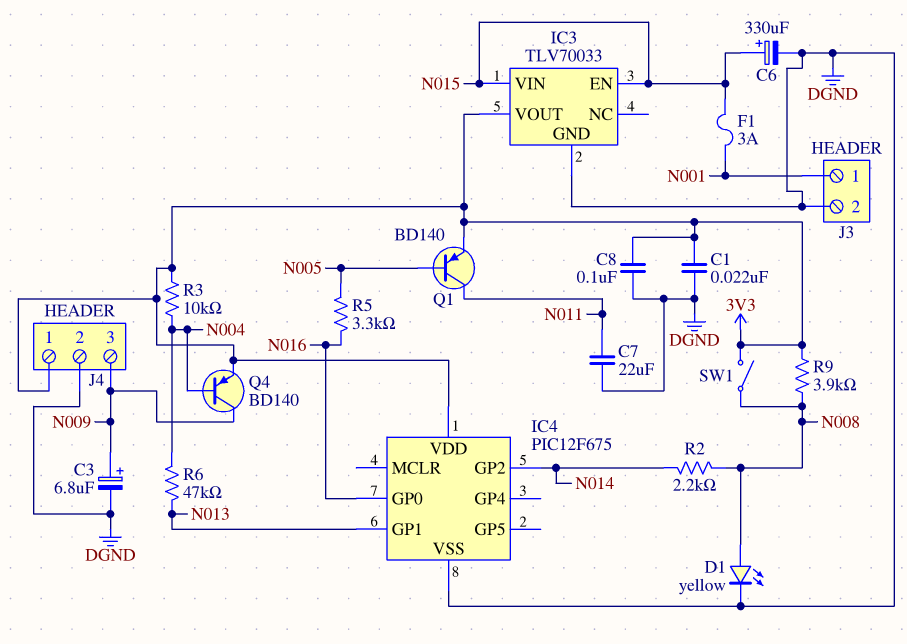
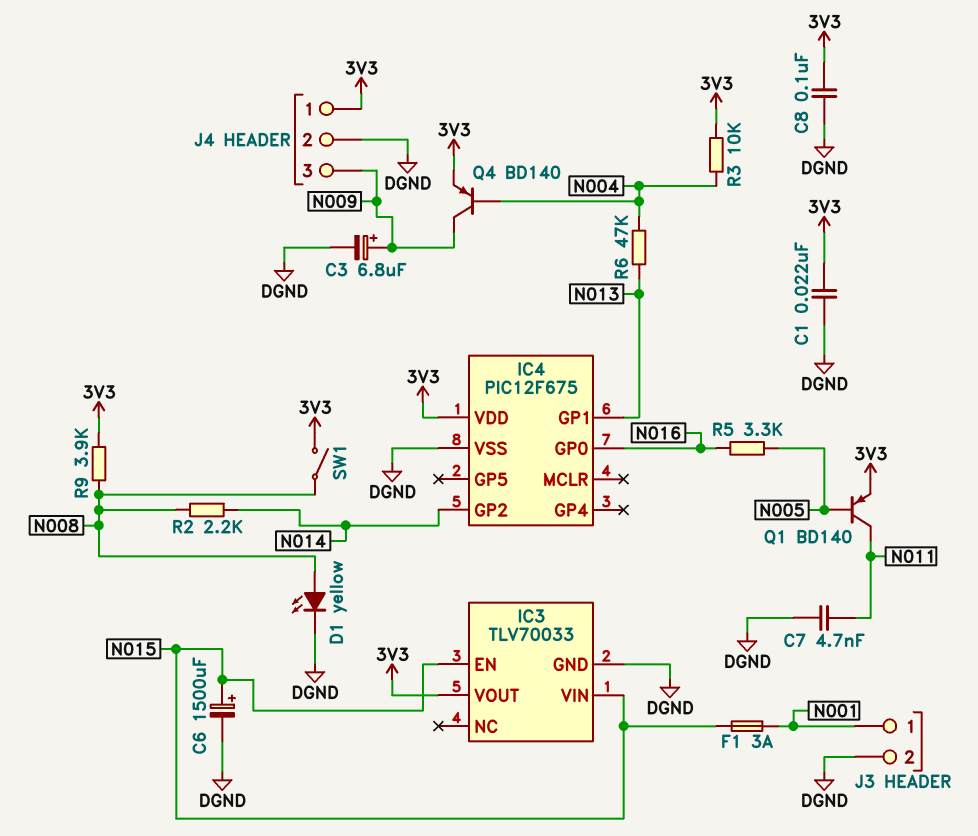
C6: 330uF (plus N015, minus DGND) -> 1500uF (plus N015, minus DGND)
C7: 22uF (DGND, N011) -> 4.7nF (DGND, N011)

